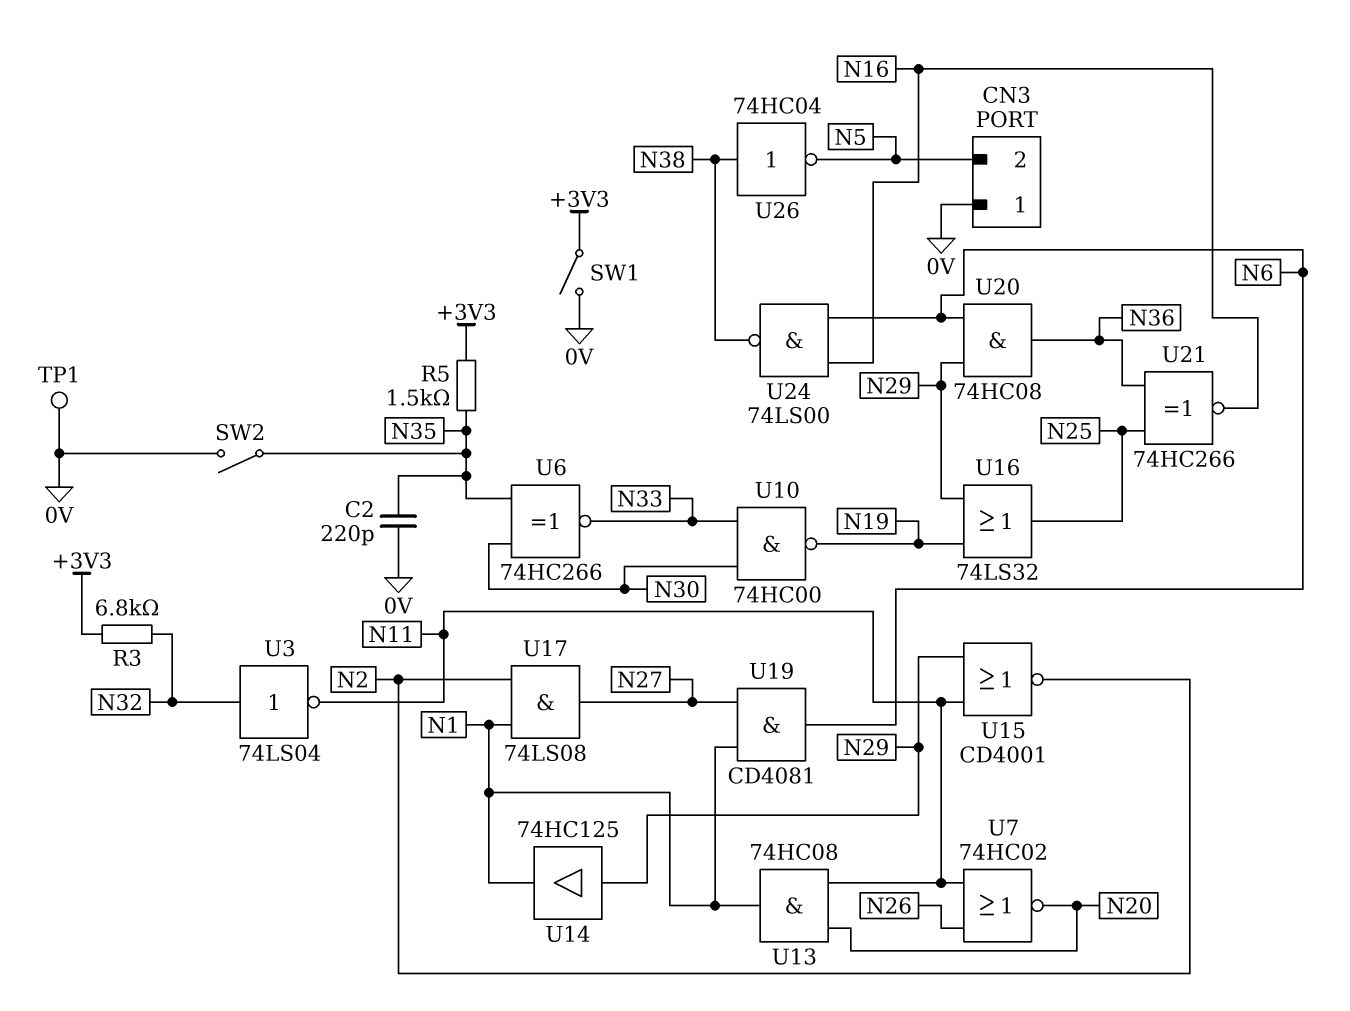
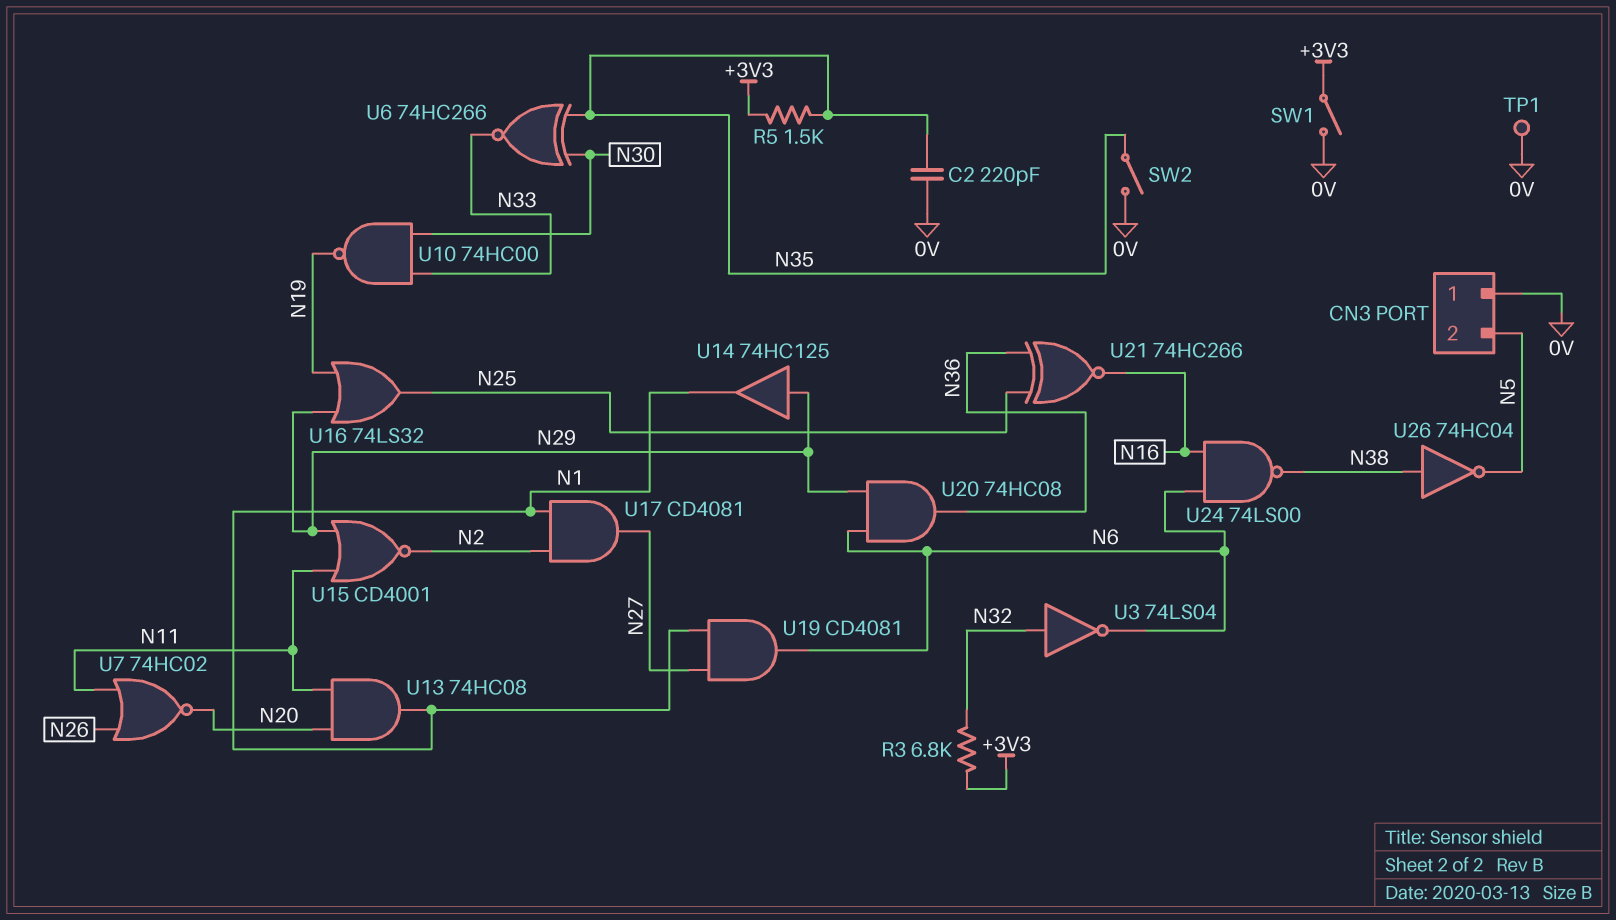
U3: NOT 74LS04 (in N32, out N11) -> NOT 74LS04 (in N32, out N6)
U17: AND 74LS08 (in N1, in N2, out N27) -> AND CD4081 (in N1, in N2, out N27)

